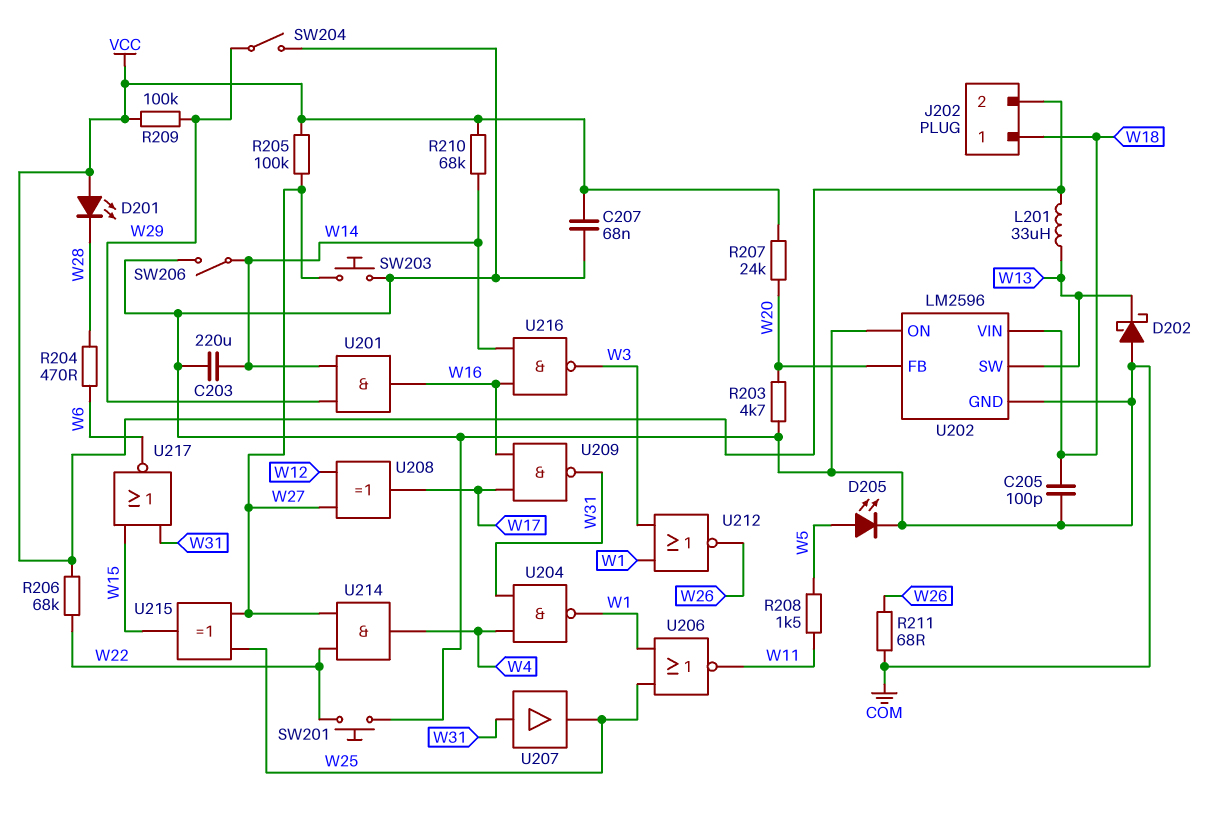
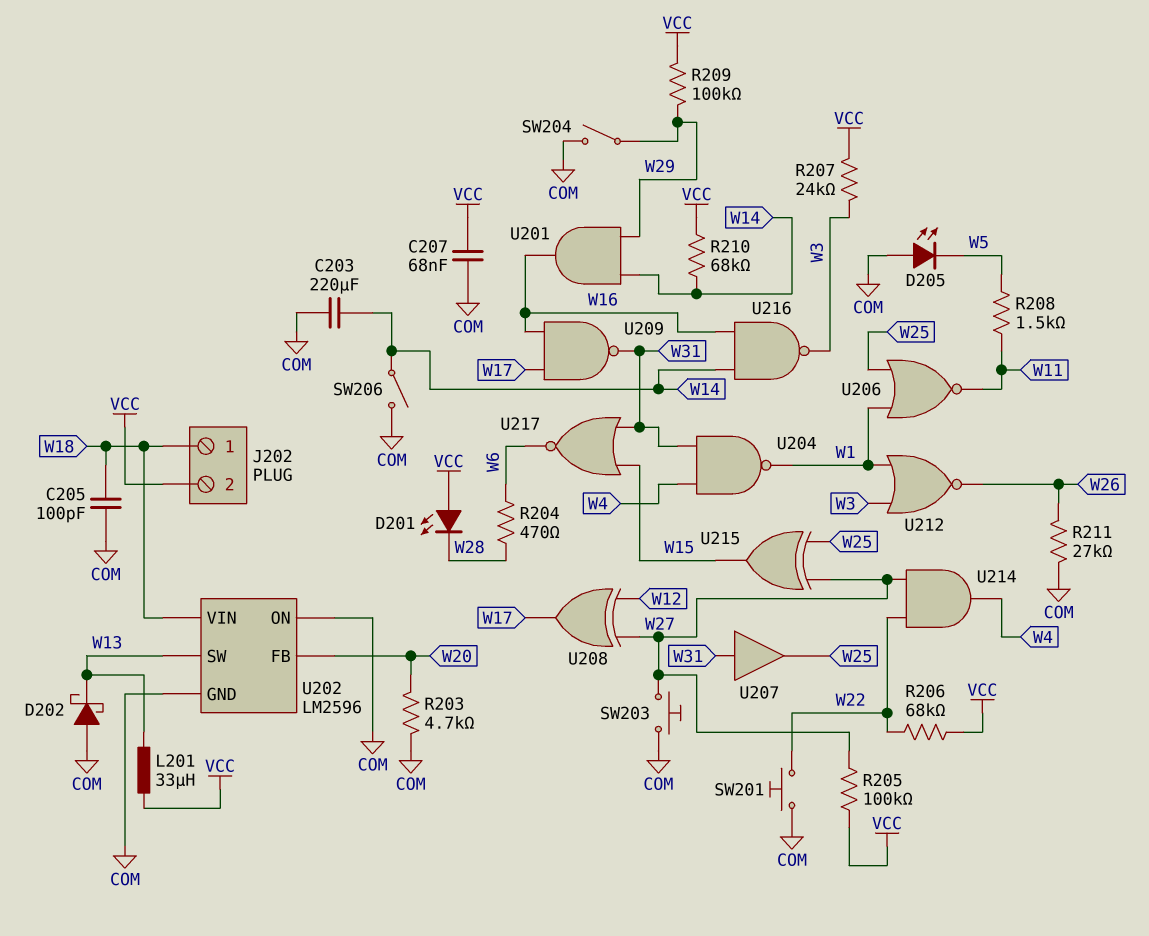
D205: LED (A W5, K COM) -> LED (A COM, K W5)
R207: 24k (VCC, W20) -> 24k (VCC, W3)
R211: 68 (COM, W26) -> 27k (COM, W26)

